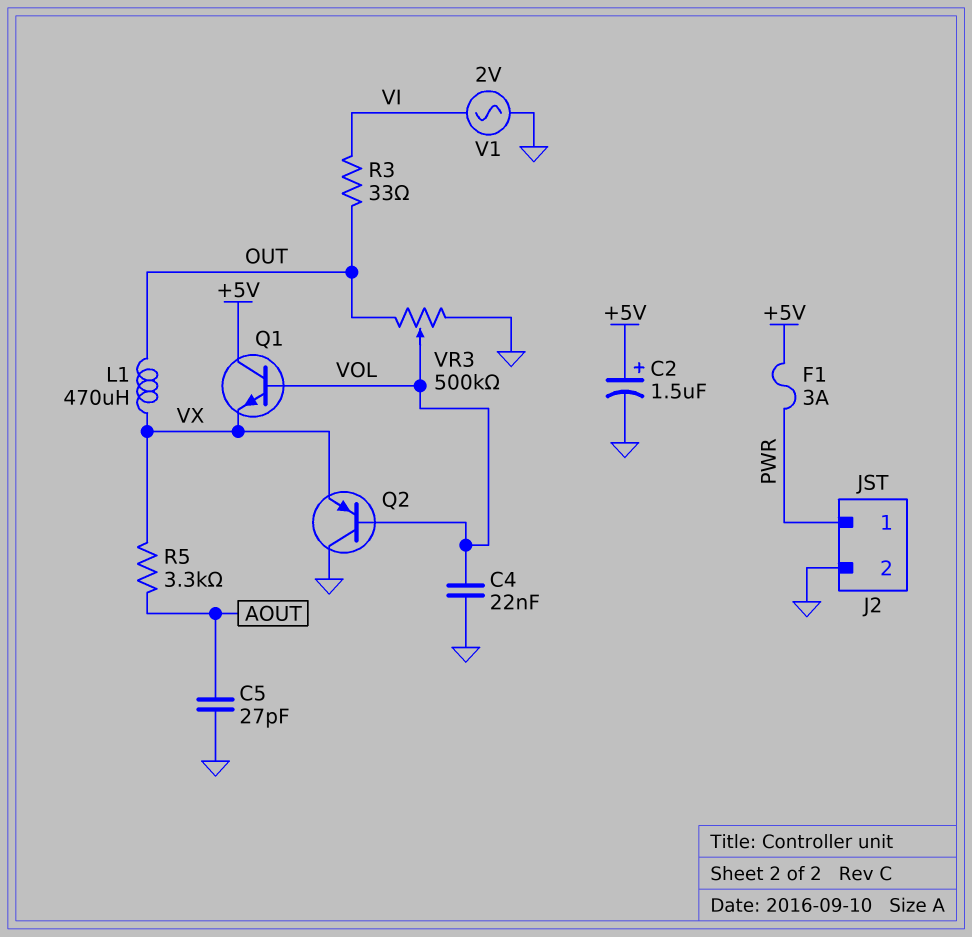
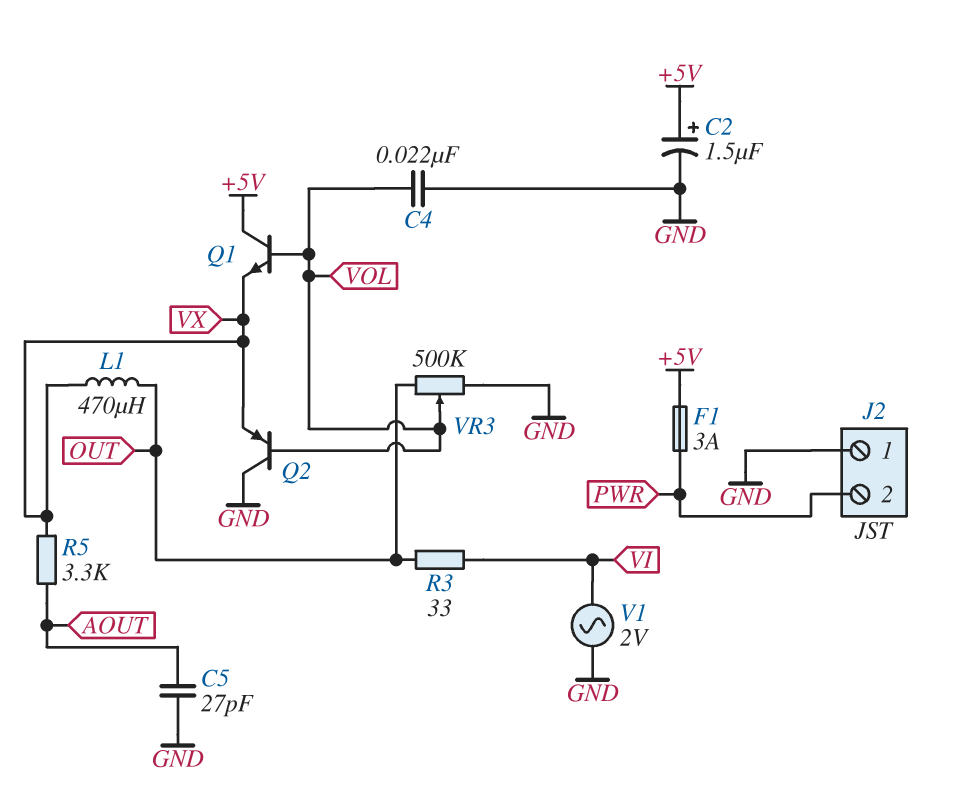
J2 pin 1: PWR -> GND
J2 pin 2: GND -> PWR

